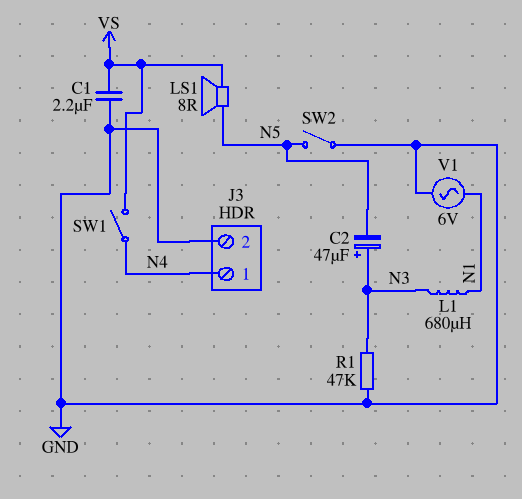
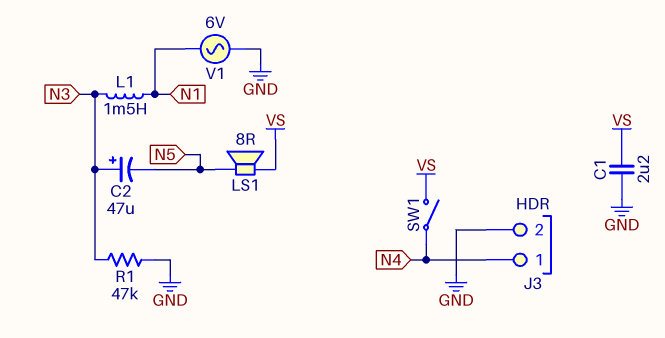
L1: 680uH (N1, N3) -> 1.5mH (N1, N3)
SW2: switch (GND, N5) -> none

